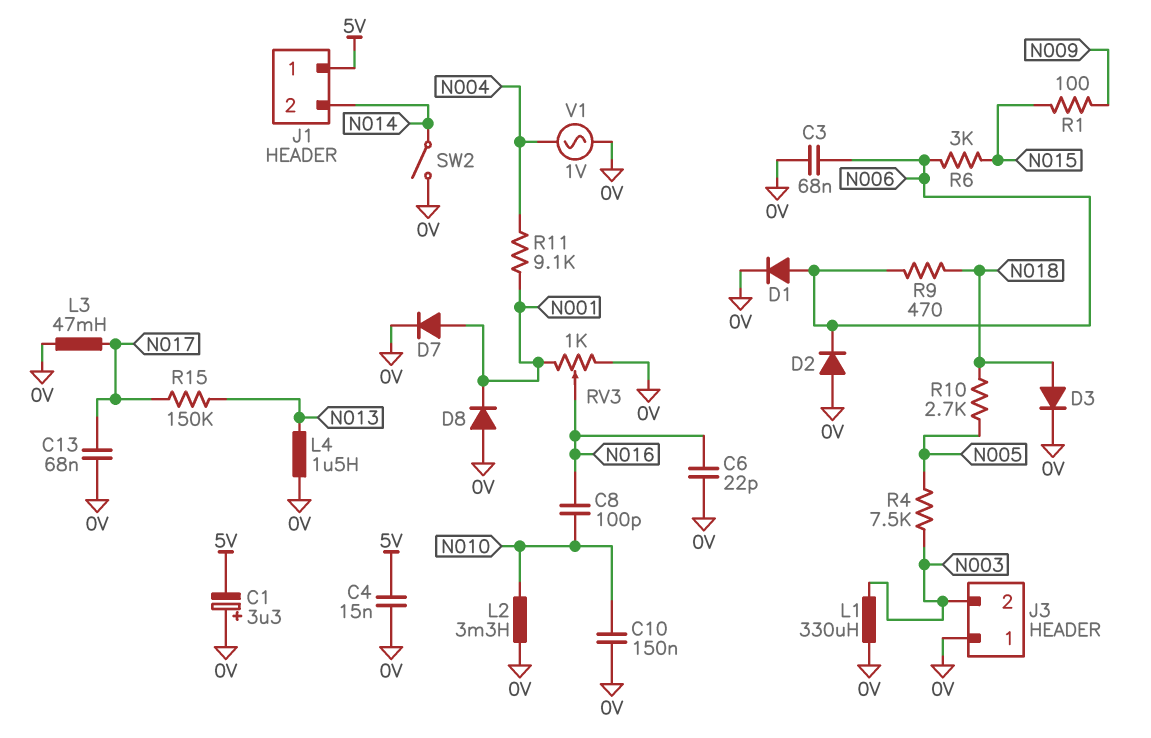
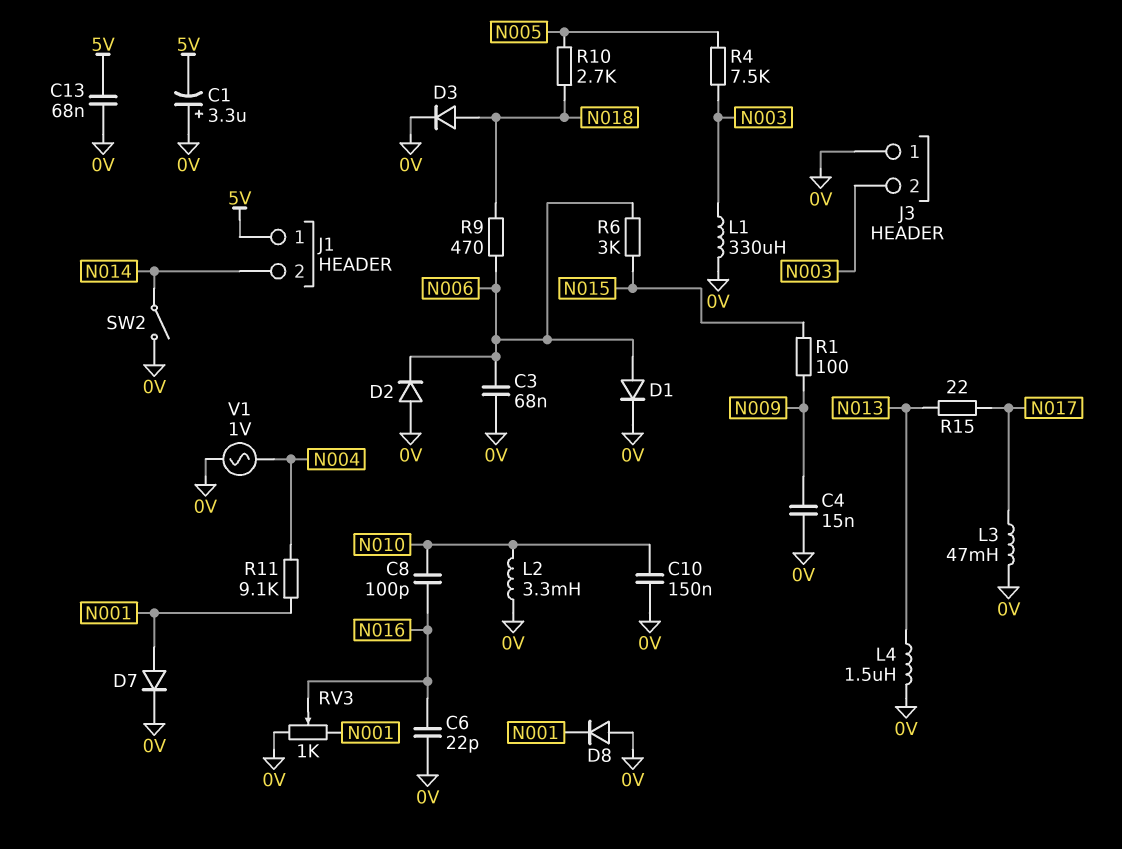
C4: 15nF (0V, 5V) -> 15nF (0V, N009)
C13: 68nF (0V, N017) -> 68nF (0V, 5V)
R15: 150k (N013, N017) -> 22 (N013, N017)

